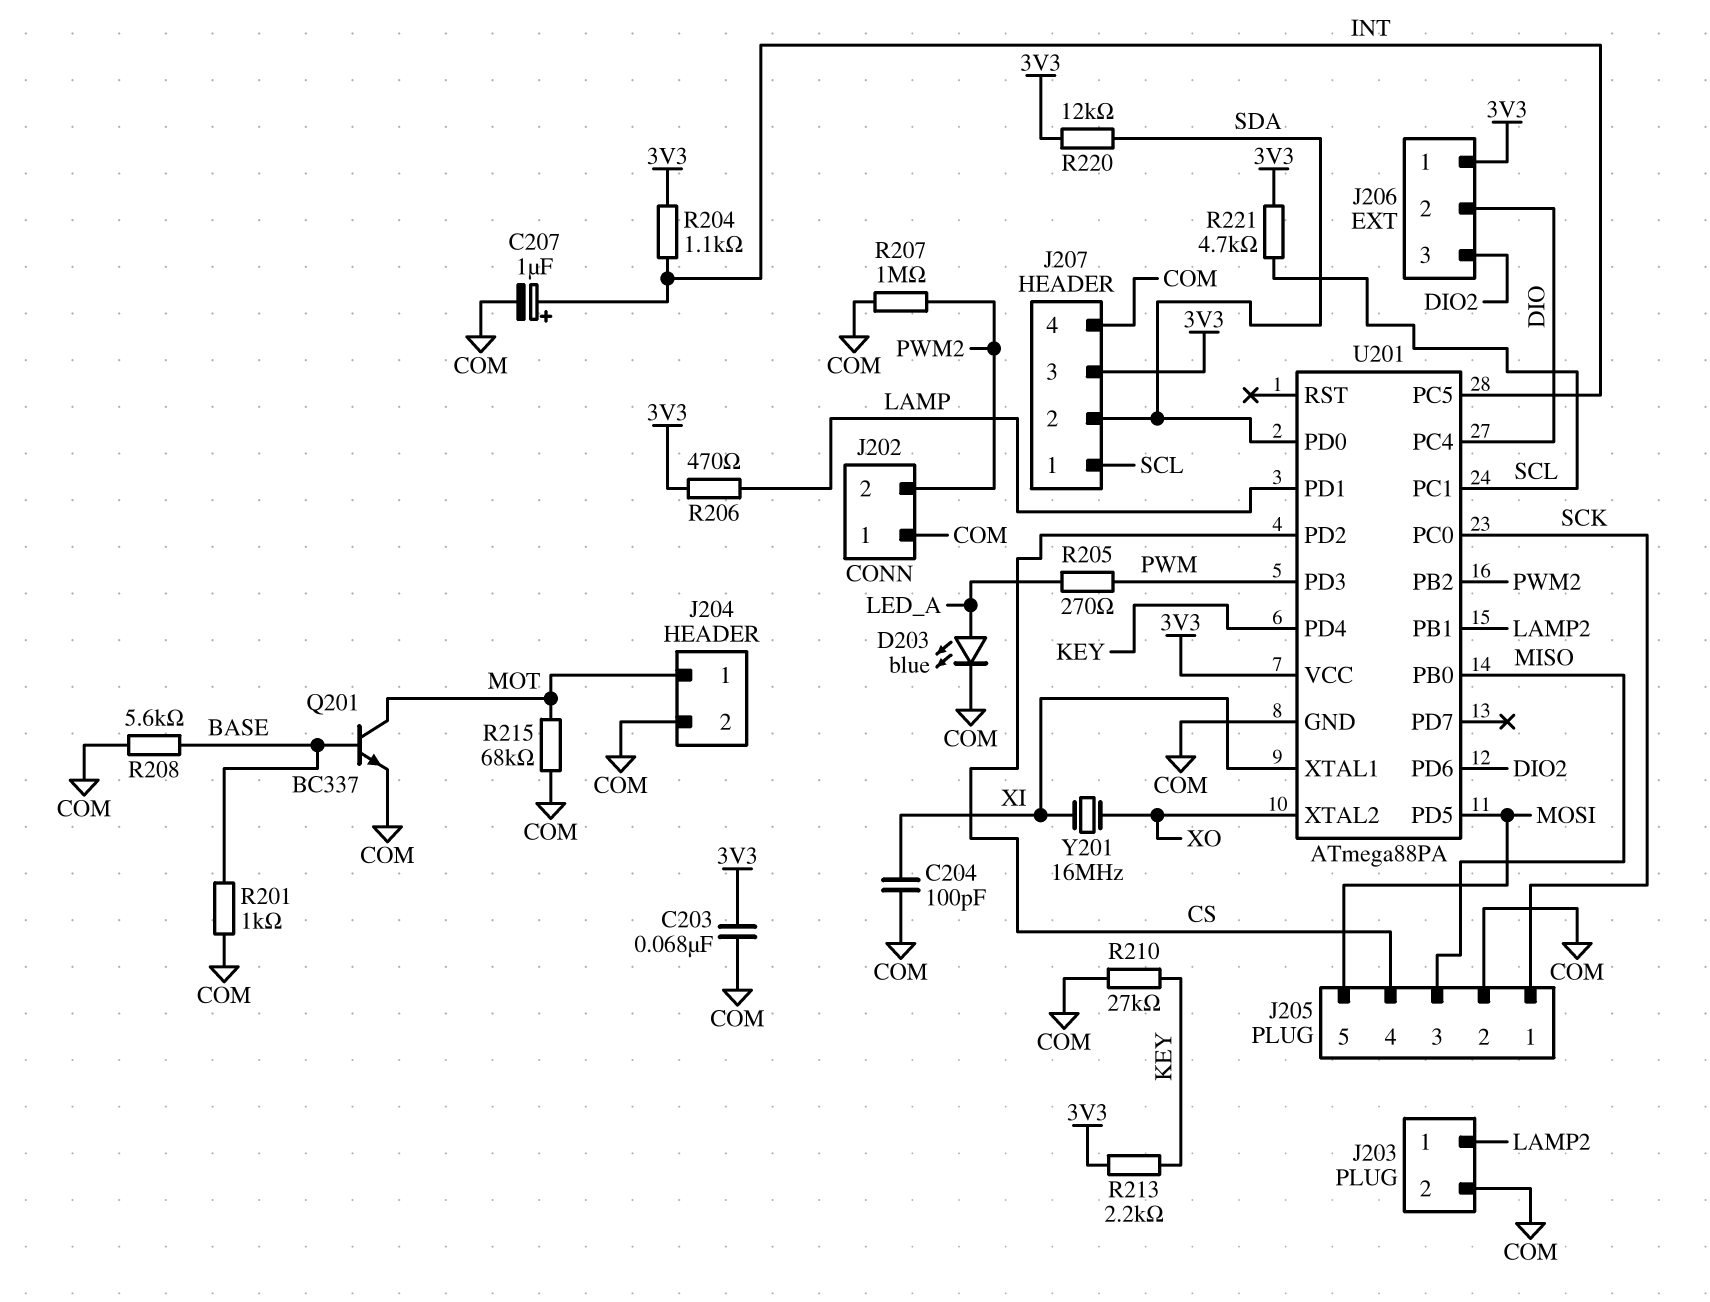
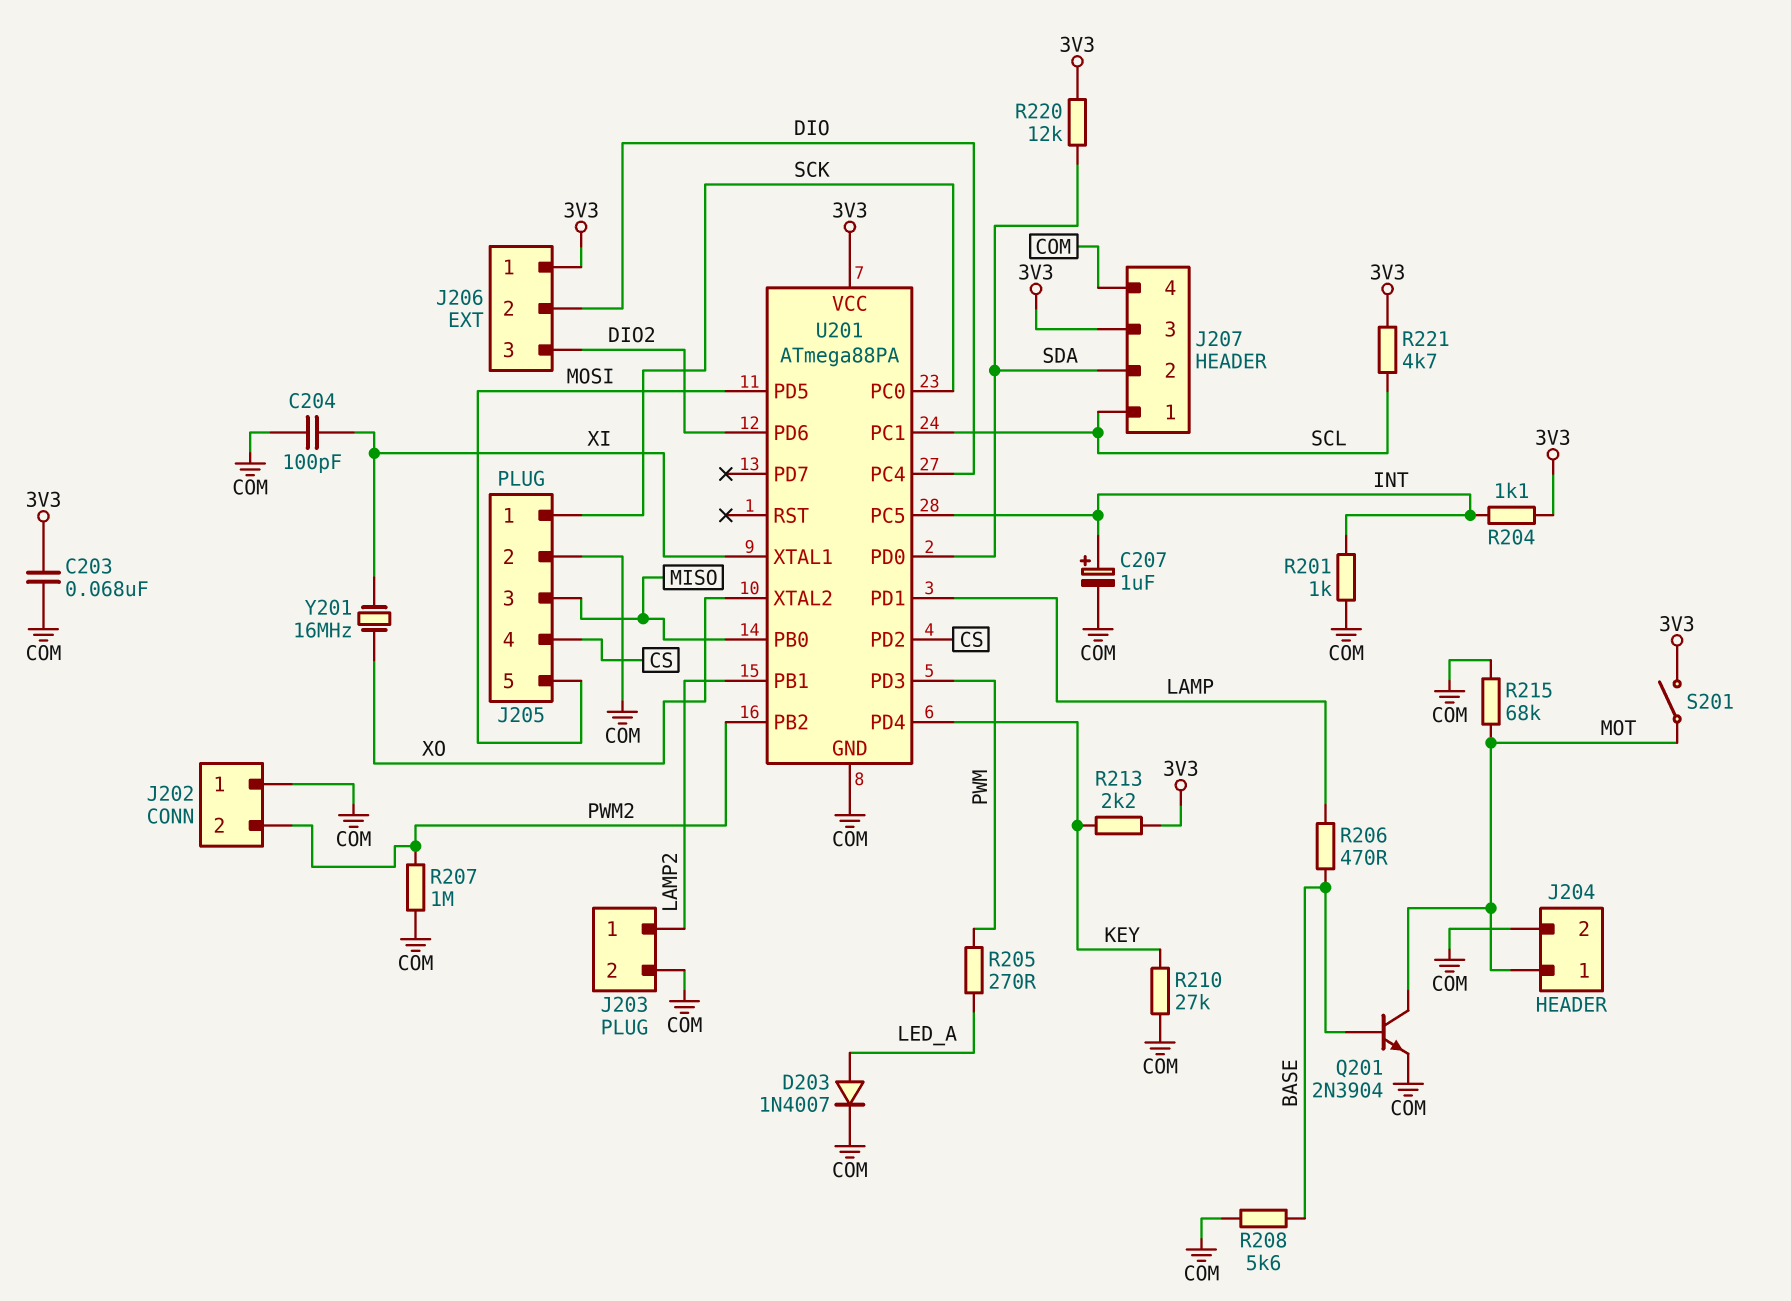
D203: LED blue (A LED_A, K COM) -> diode 1N4007 (A LED_A, K COM)
Q201: NPN BC337 (B BASE, C MOT, E COM) -> NPN 2N3904 (B BASE, C MOT, E COM)
R201: 1k (BASE, COM) -> 1k (COM, INT)
R206: 470 (3V3, LAMP) -> 470 (BASE, LAMP)
S201: none -> switch (3V3, MOT)

